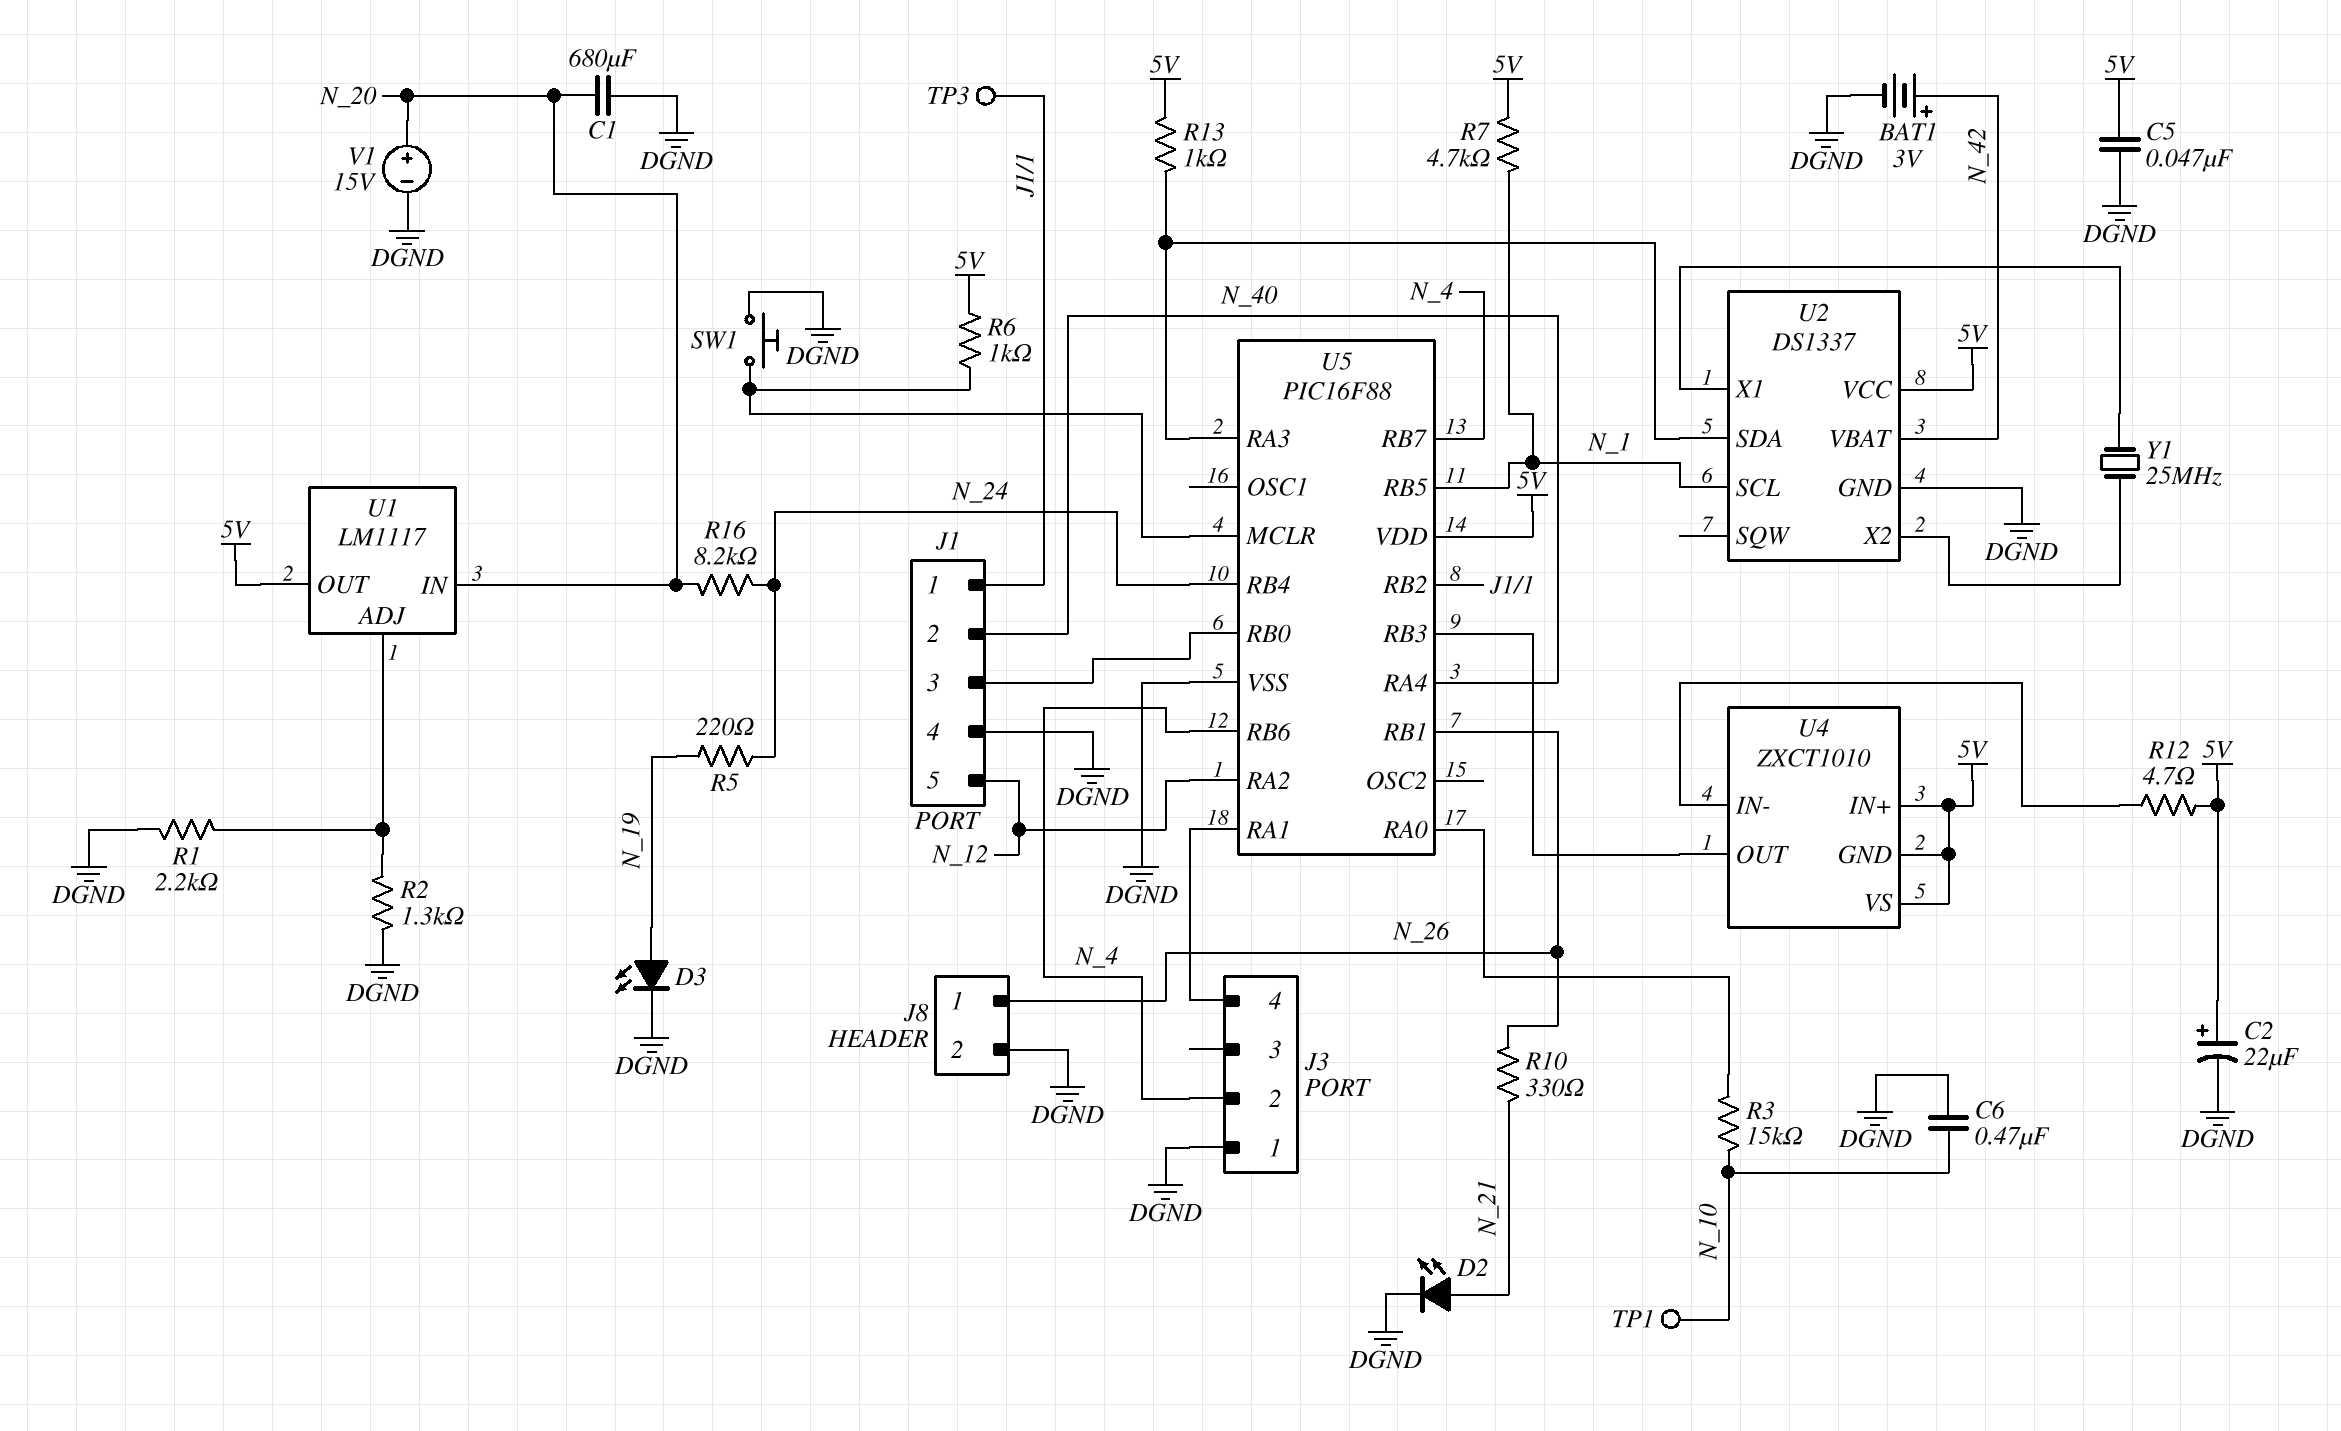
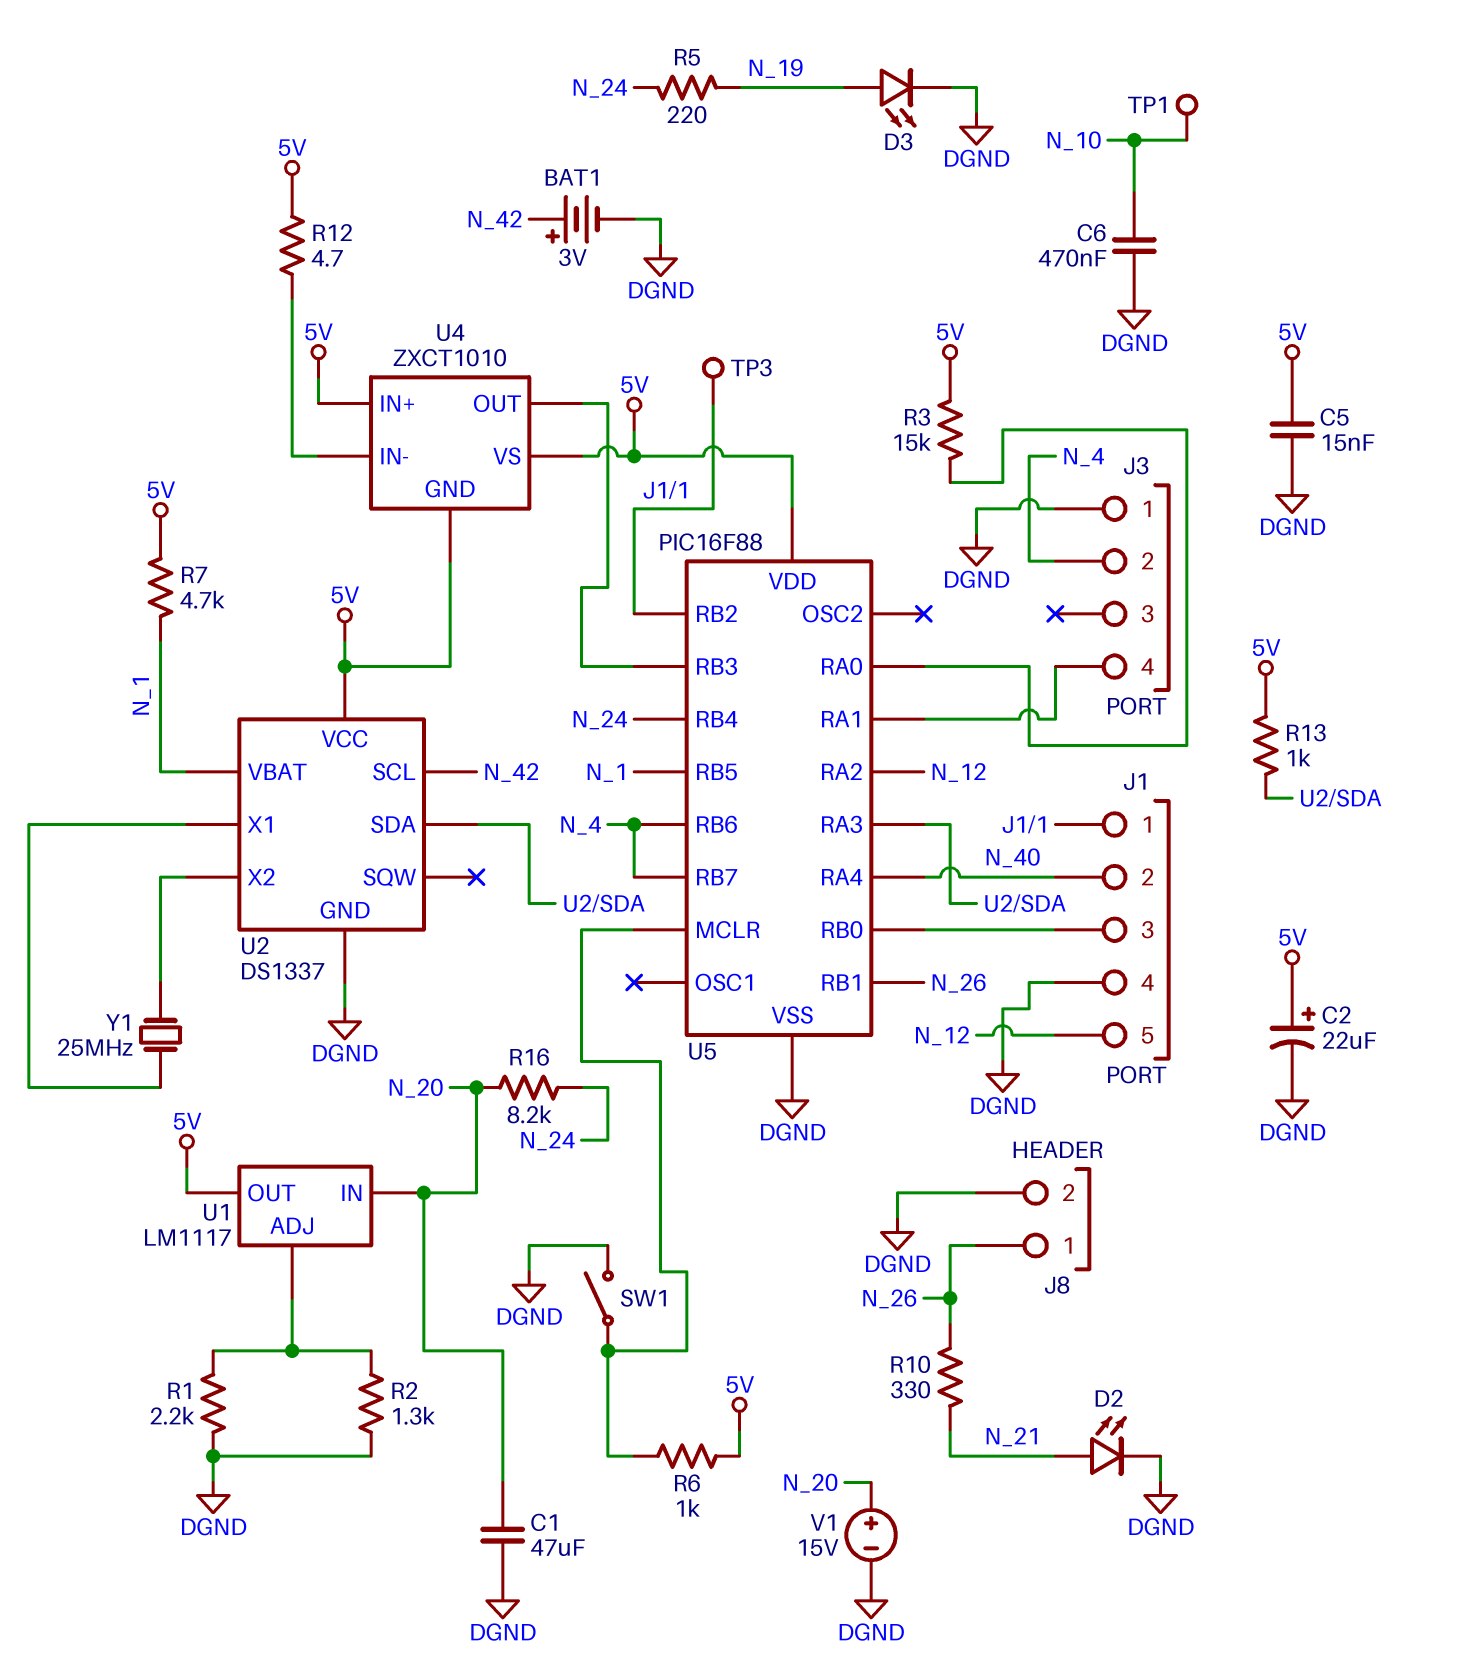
C1: 680uF (DGND, N_20) -> 47uF (DGND, N_20)
C5: 47nF (5V, DGND) -> 15nF (5V, DGND)
R3: 15k (N_10, U5/RA0) -> 15k (5V, U5/RA0)
SW1: button (DGND, U5/MCLR) -> switch (DGND, U5/MCLR)
U2 pin SCL: N_1 -> N_42
U2 pin VBAT: N_42 -> N_1

